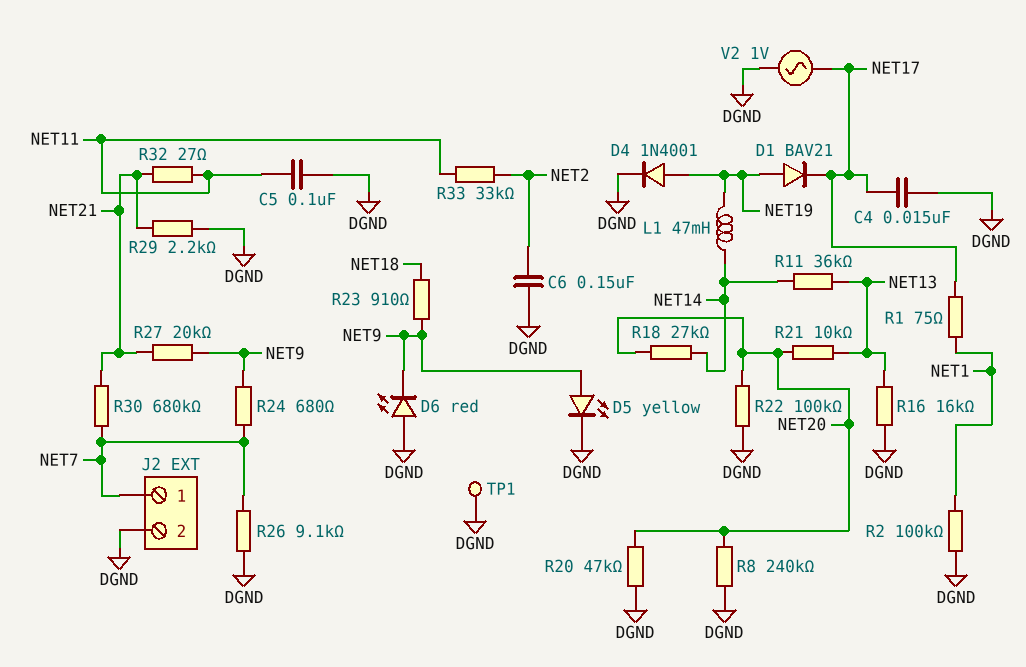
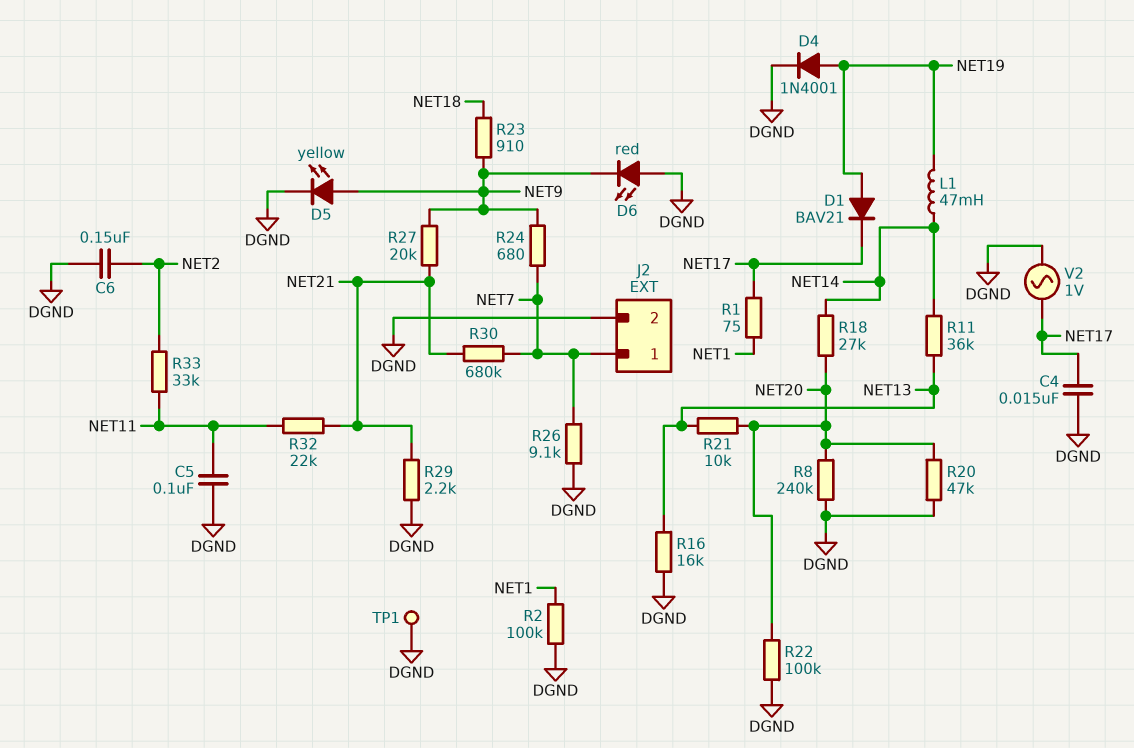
R32: 27 (NET11, NET21) -> 22k (NET11, NET21)

